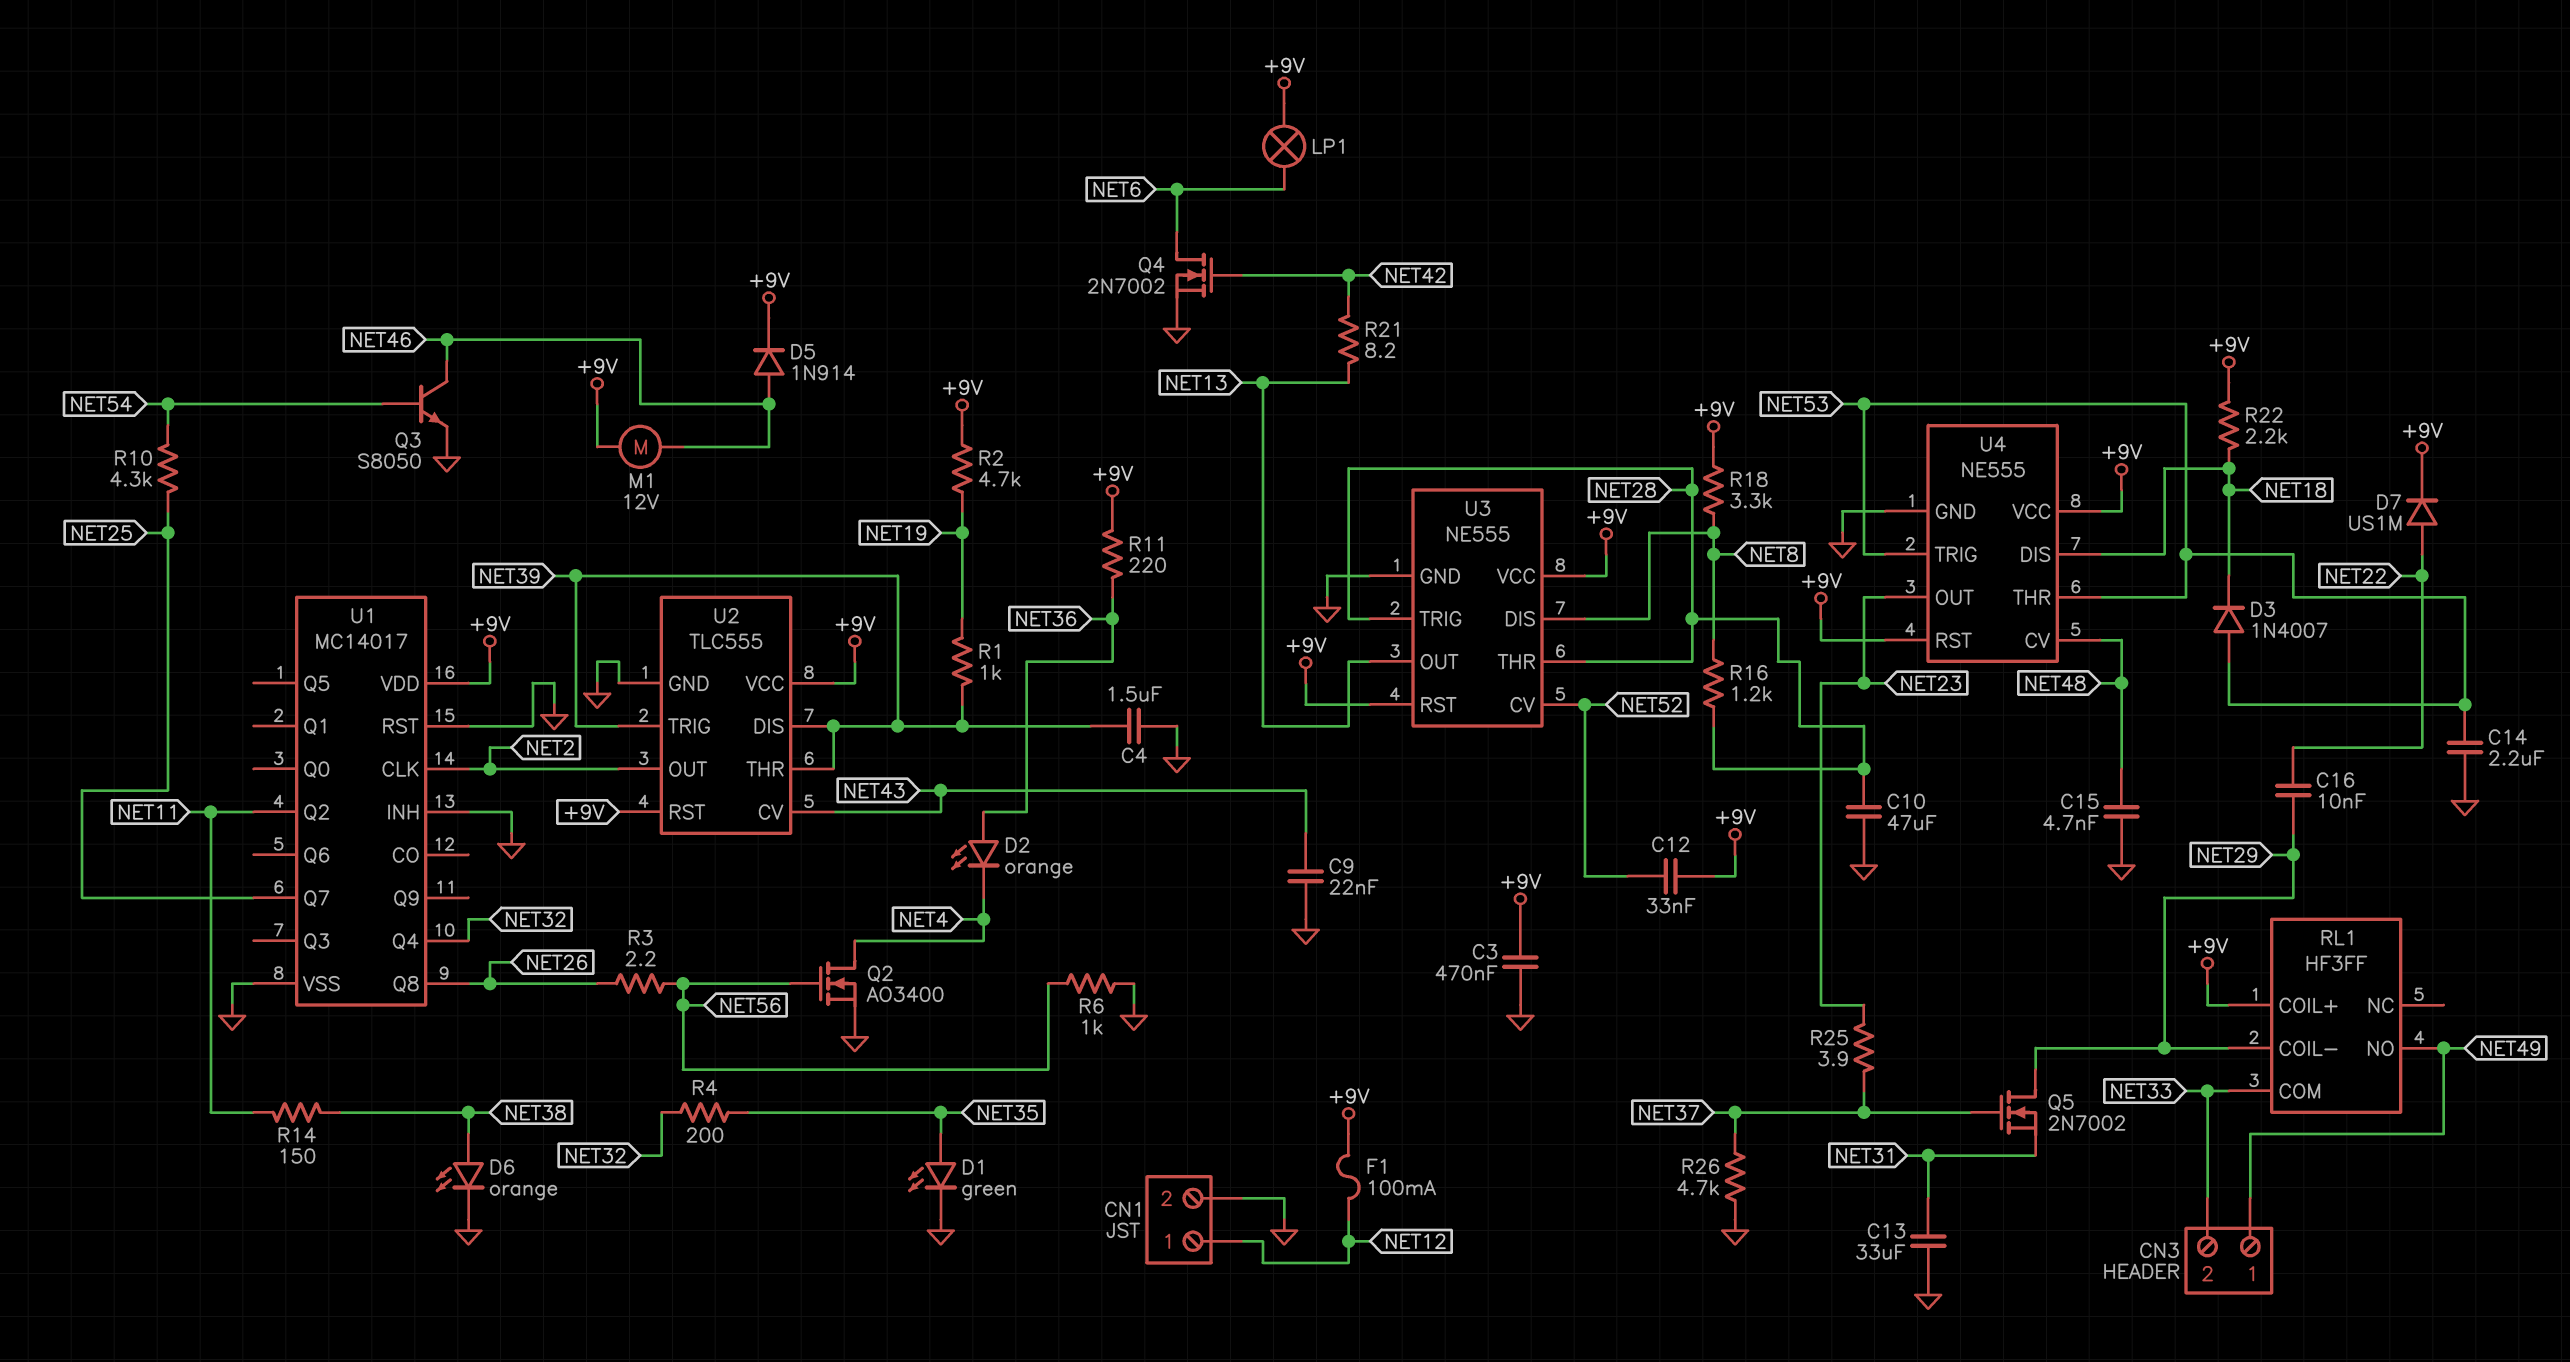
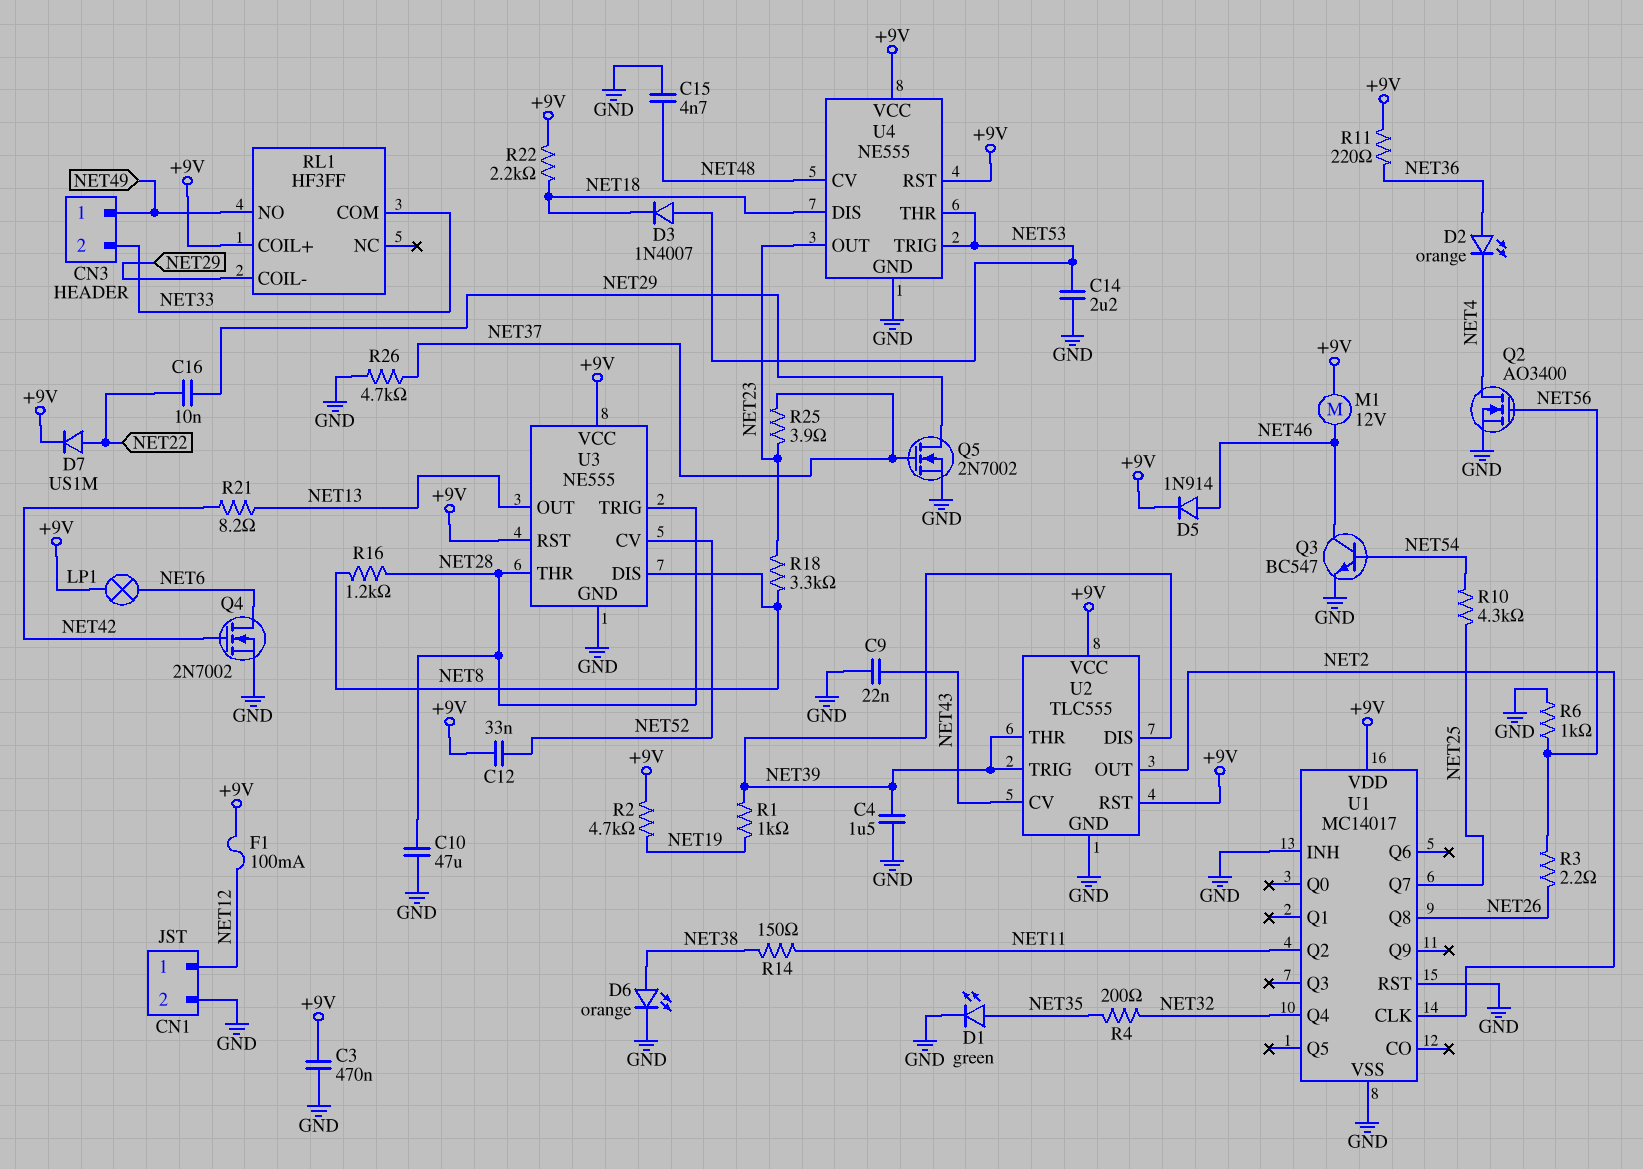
C13: 33uF (GND, NET31) -> none
Q3: NPN S8050 (B NET54, C NET46, E GND) -> NPN BC547 (B NET54, C NET46, E GND)
Q5: NMOS 2N7002 (G NET37, D NET29, S NET31) -> NMOS 2N7002 (G NET37, D NET29, S GND)
R18: 3.3k (+9V, NET8) -> 3.3k (NET8, NET23)

